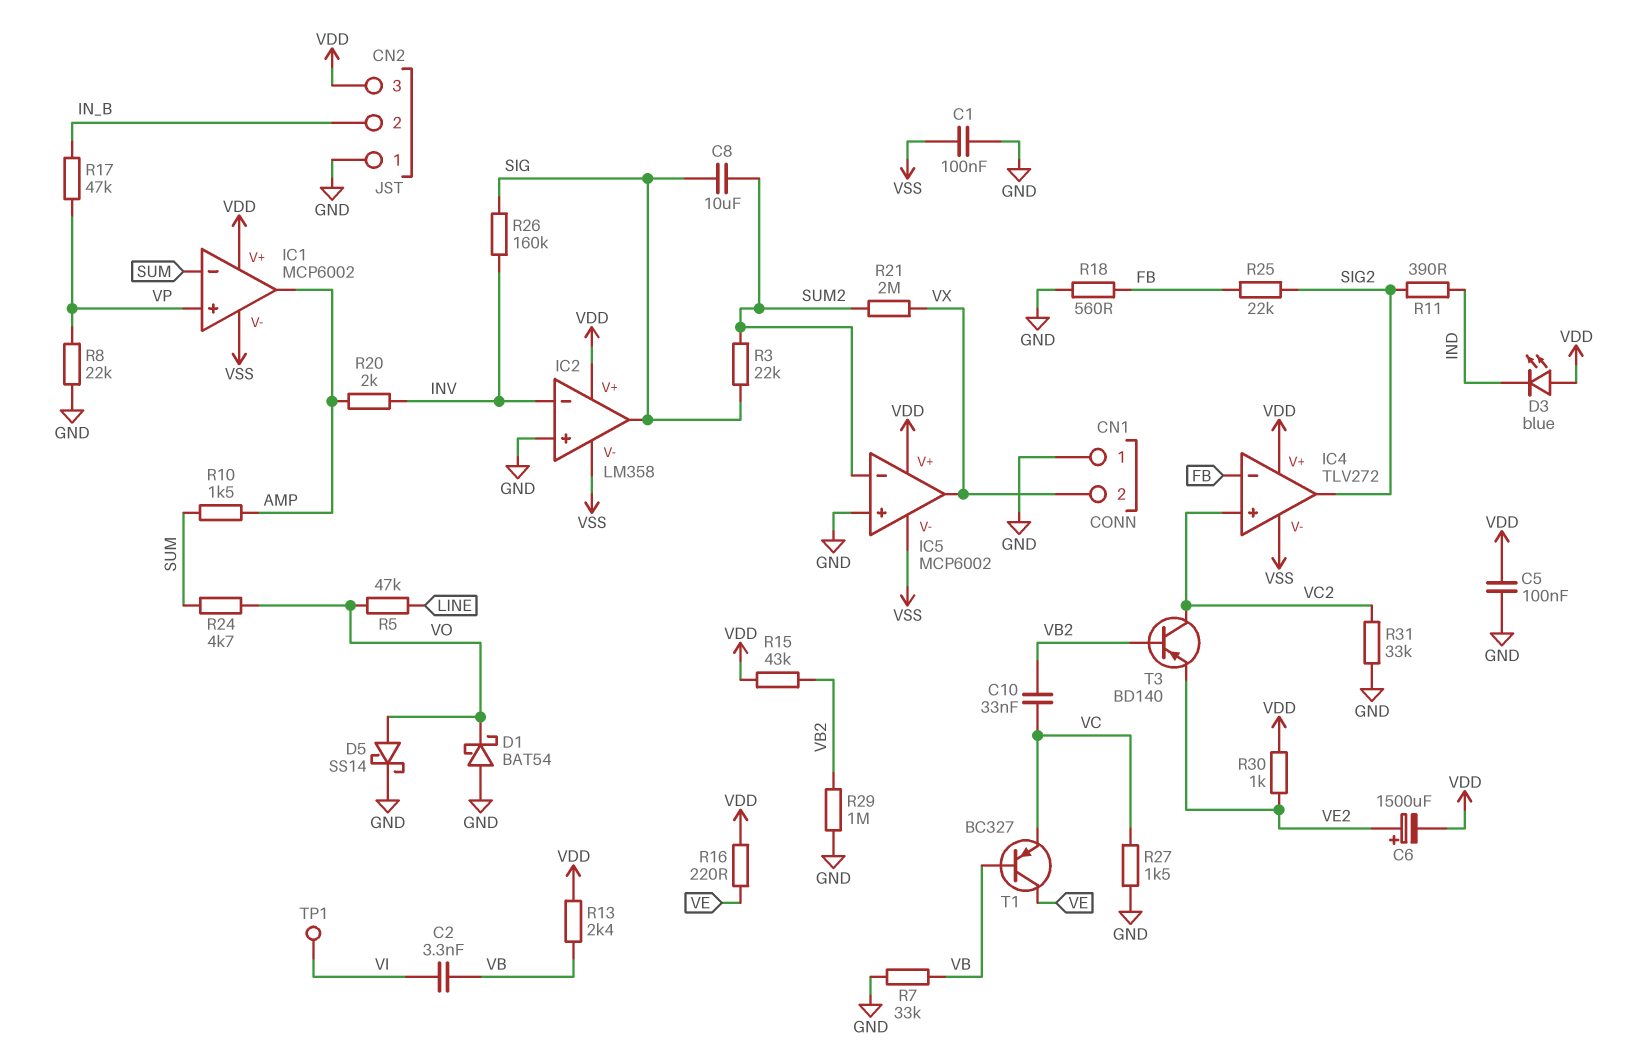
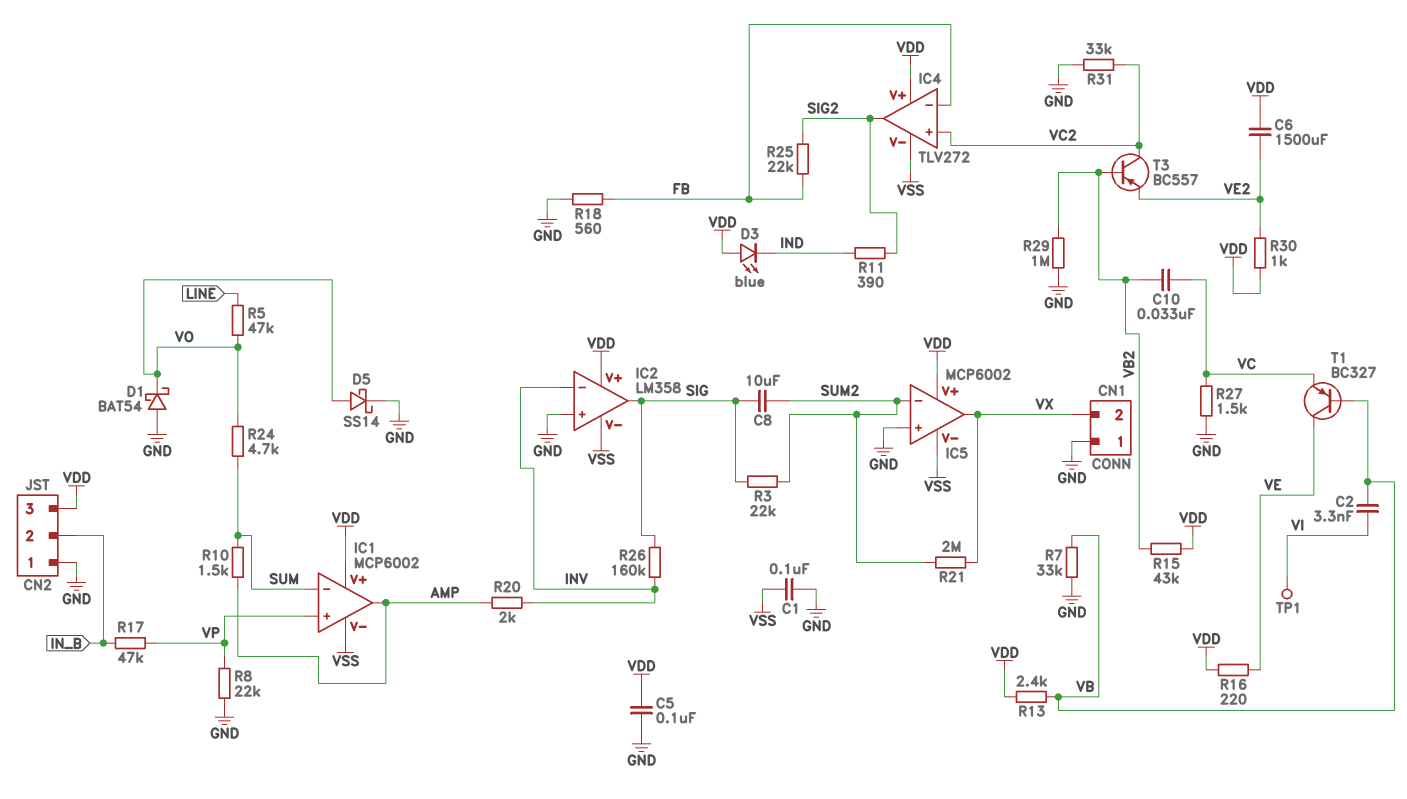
C6: 1500uF (plus VE2, minus VDD) -> 1500uF (VDD, VE2)
T3: PNP BD140 (B VB2, C VC2, E VE2) -> PNP BC557 (B VB2, C VC2, E VE2)

